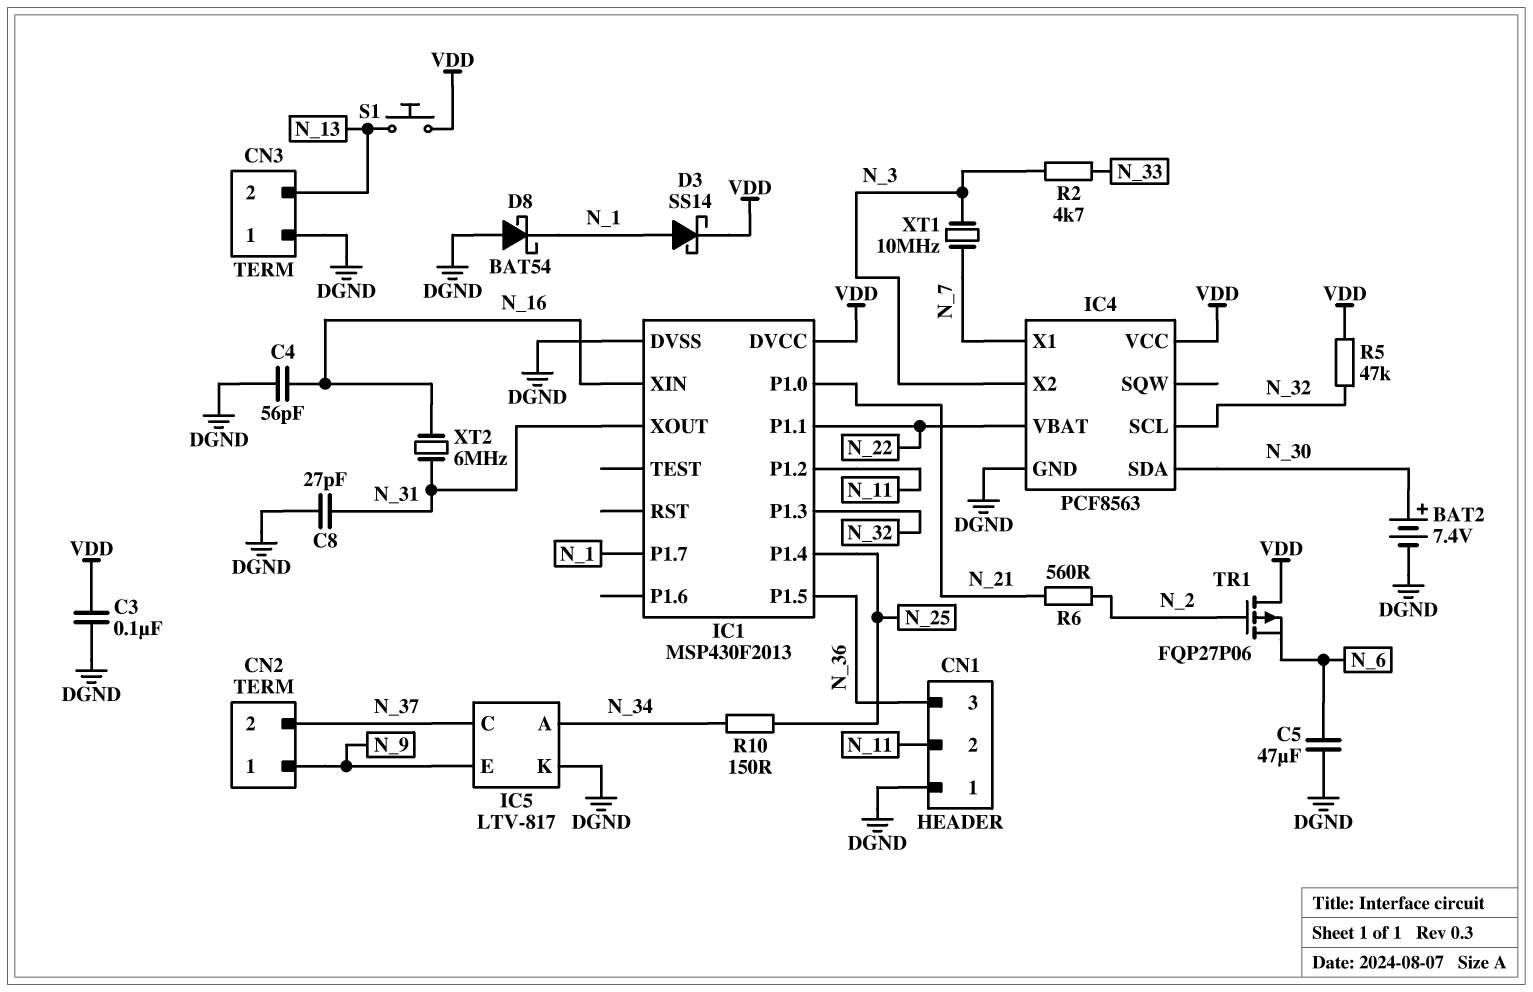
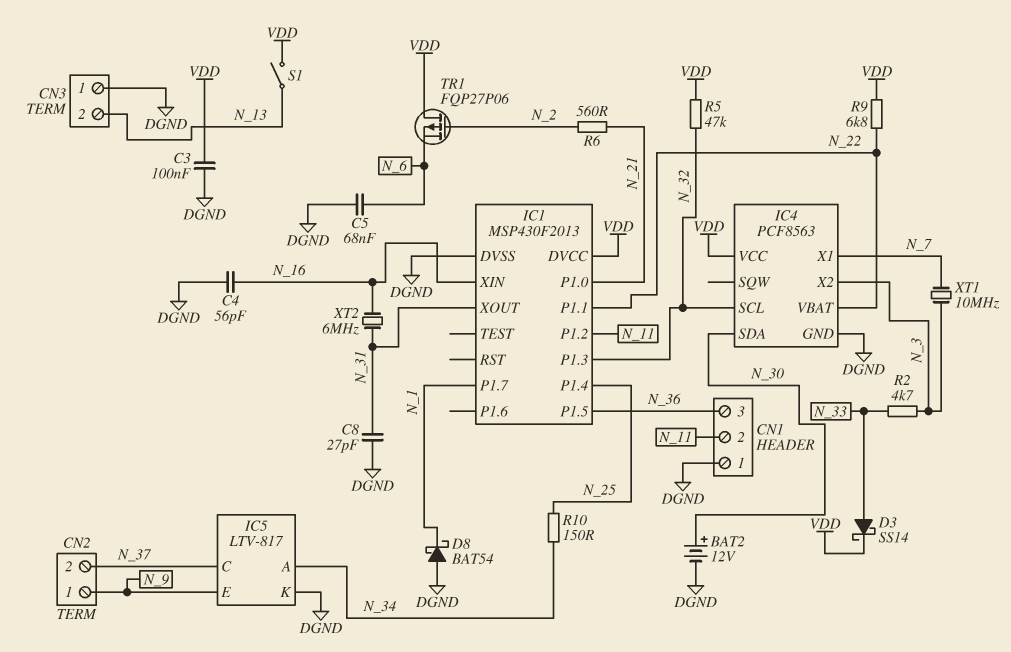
BAT2: 7.4V (plus N_30, minus DGND) -> 12V (plus N_30, minus DGND)
C5: 47uF (DGND, N_6) -> 68nF (DGND, N_6)
D3: schottky SS14 (A N_1, K VDD) -> schottky SS14 (A N_33, K VDD)
R9: none -> 6.8k (N_22, VDD)
S1: button (N_13, VDD) -> switch (N_13, VDD)

